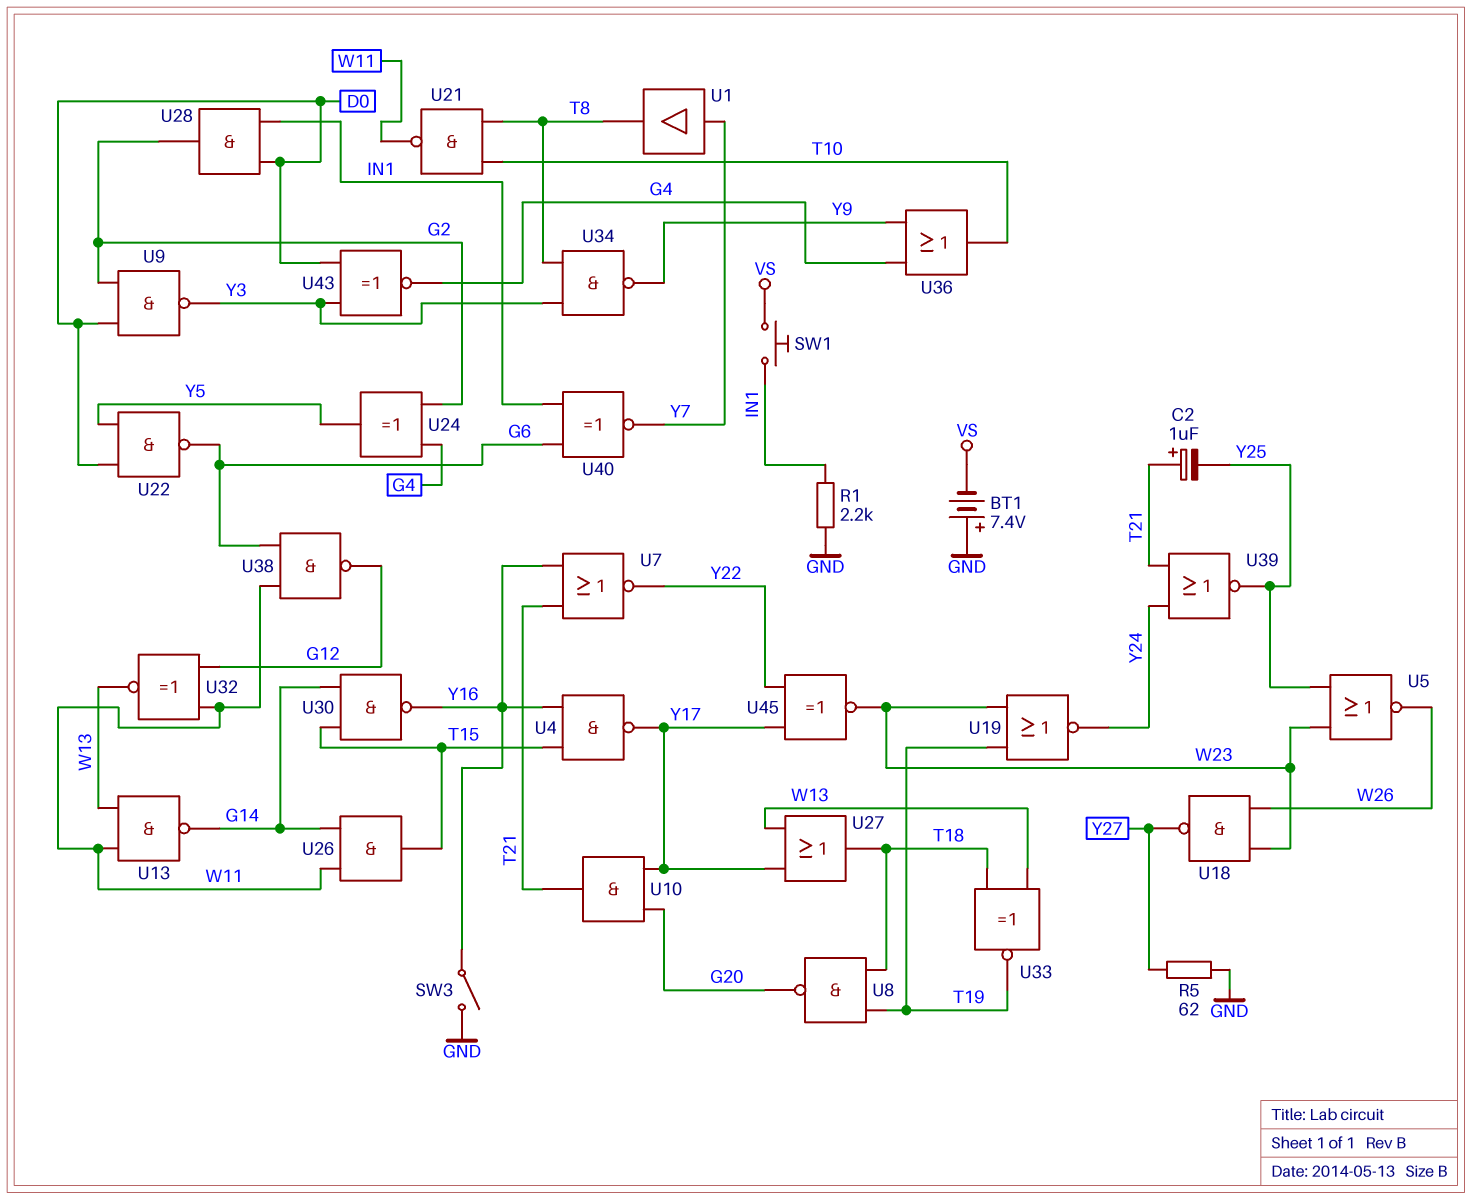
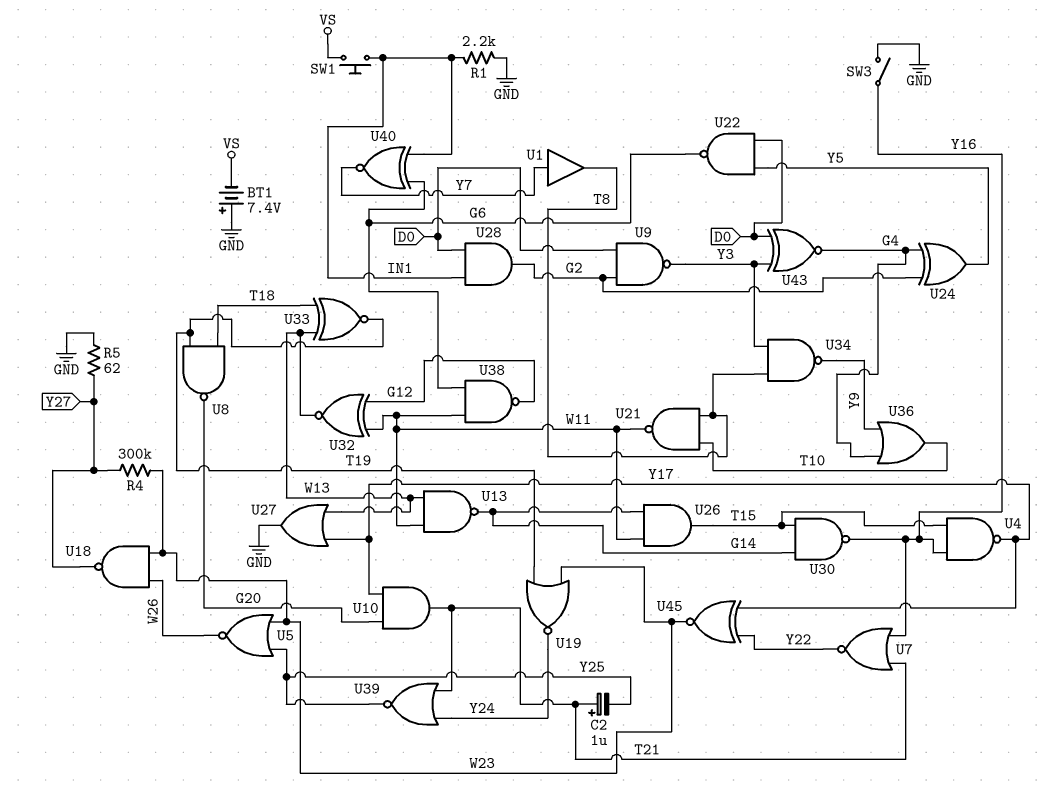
R4: none -> 300k (W23, Y27)
U27: OR (in W13, in Y17, out T18) -> OR (in W13, in Y17, out GND)

